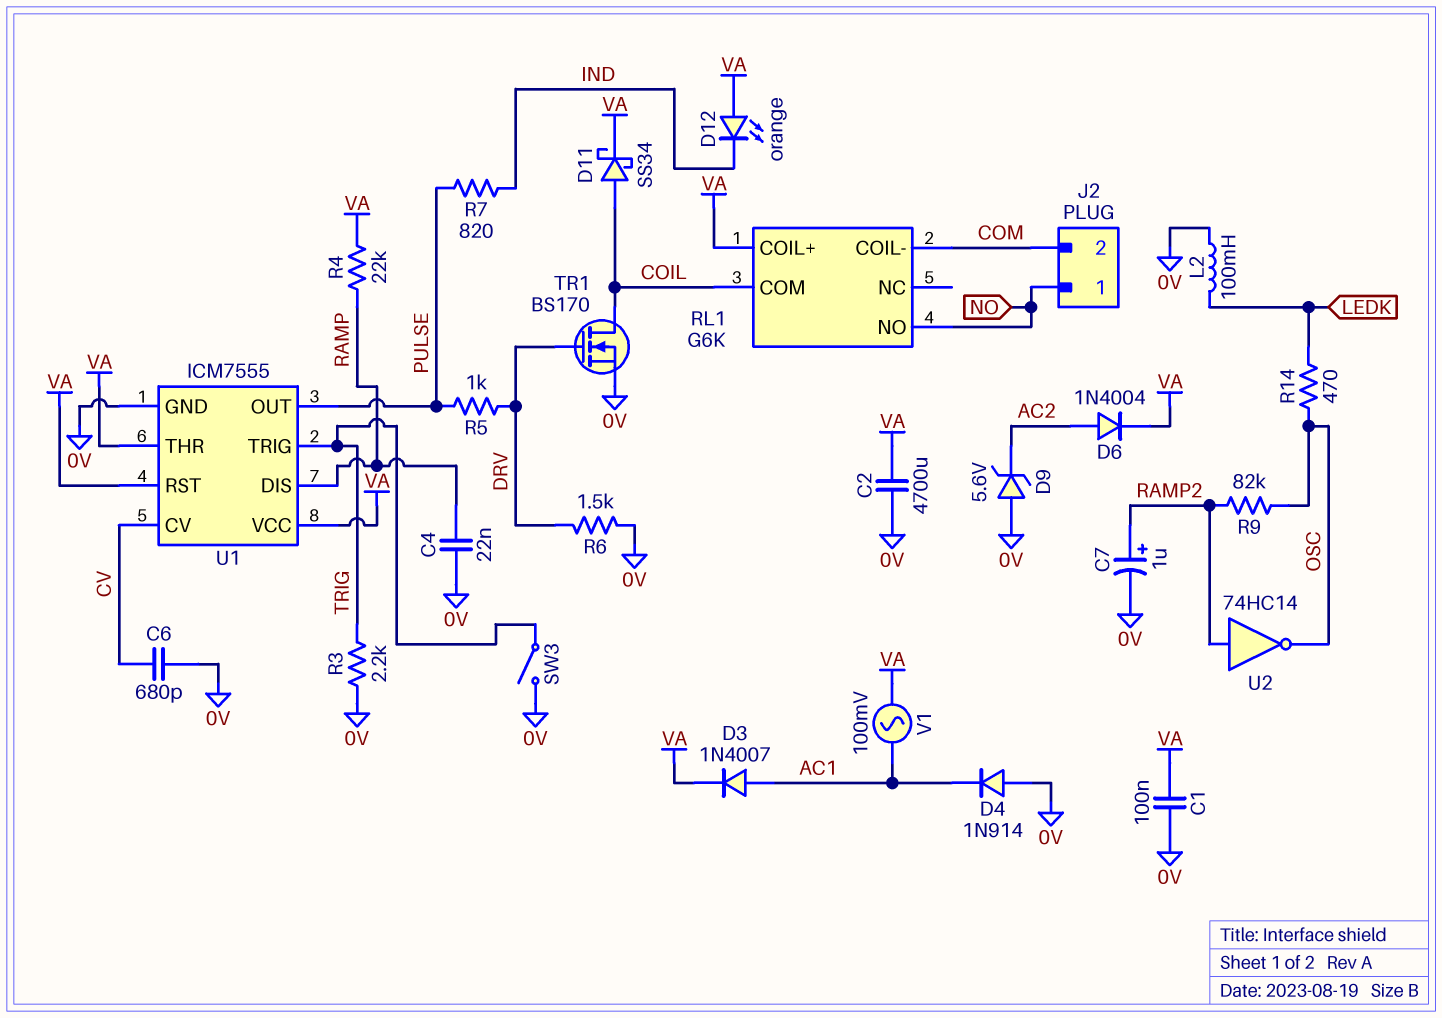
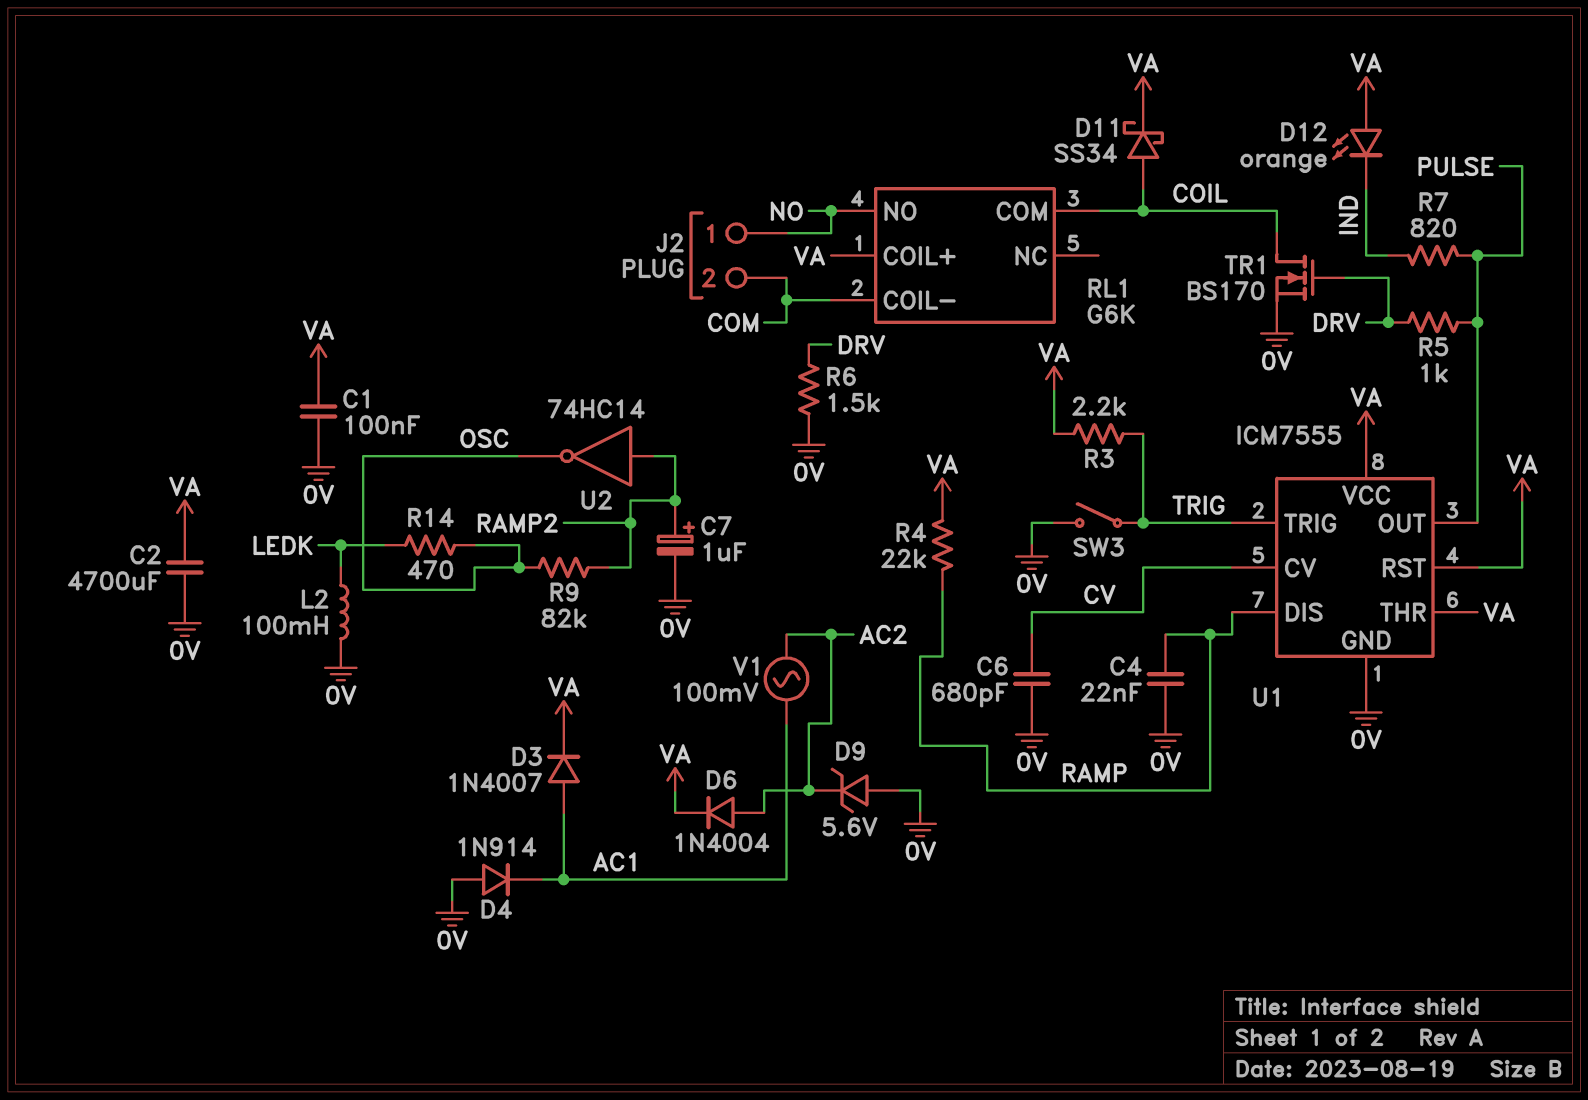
R3: 2.2k (0V, TRIG) -> 2.2k (TRIG, VA)
V1: AC 100mV (AC1, VA) -> AC 100mV (AC1, AC2)

